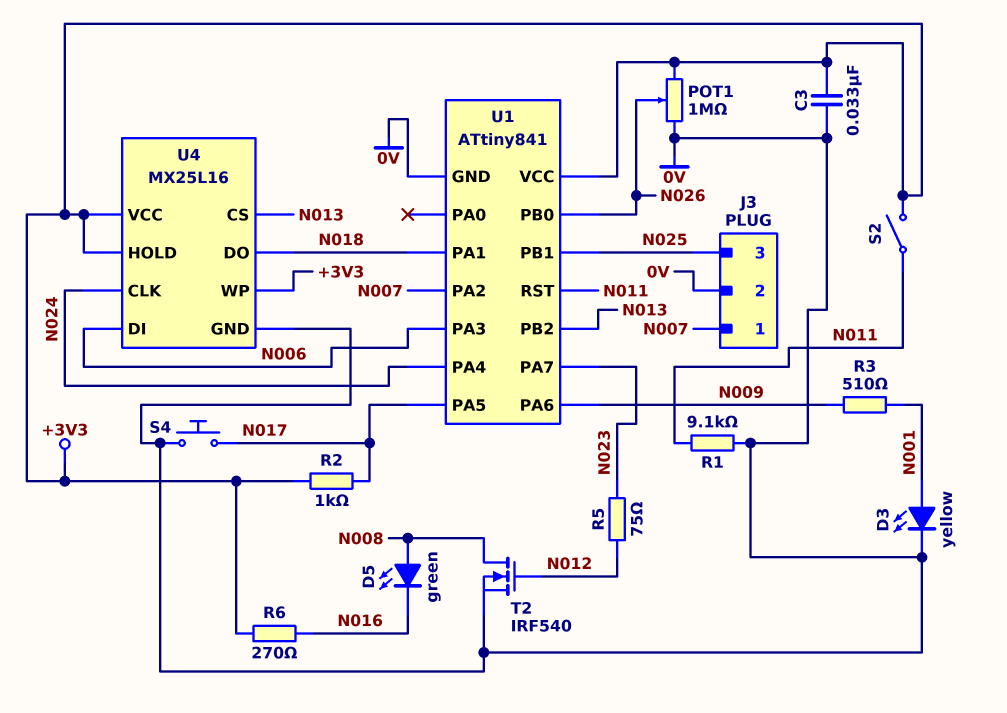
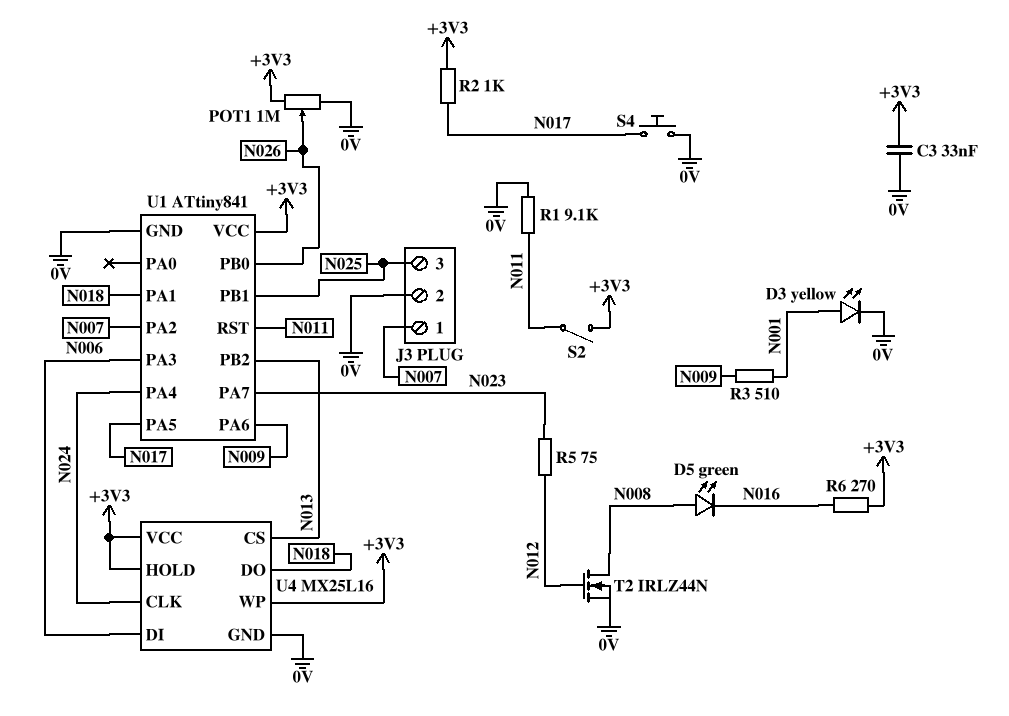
T2: NMOS IRF540 (G N012, D N008, S 0V) -> NMOS IRLZ44N (G N012, D N008, S 0V)

